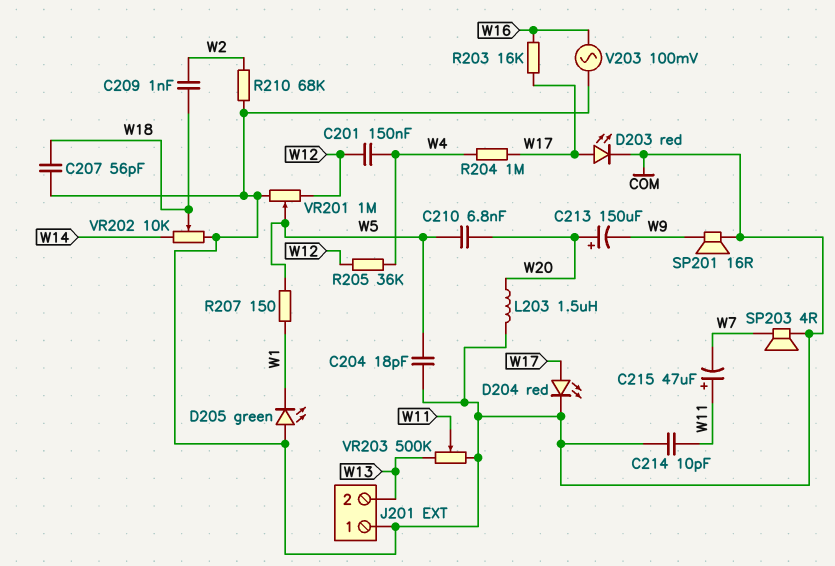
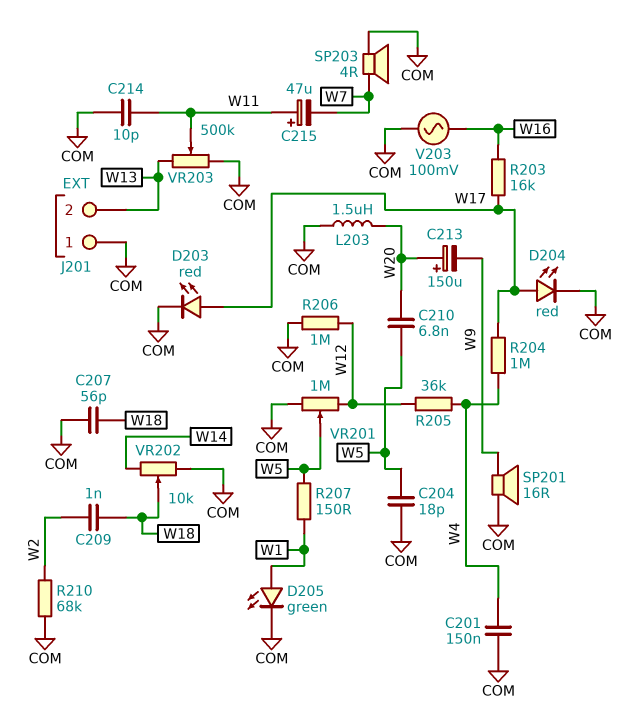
C201: 150nF (W4, W12) -> 150nF (COM, W4)
D205: LED green (A COM, K W1) -> LED green (A W1, K COM)
R206: none -> 1M (COM, W12)

